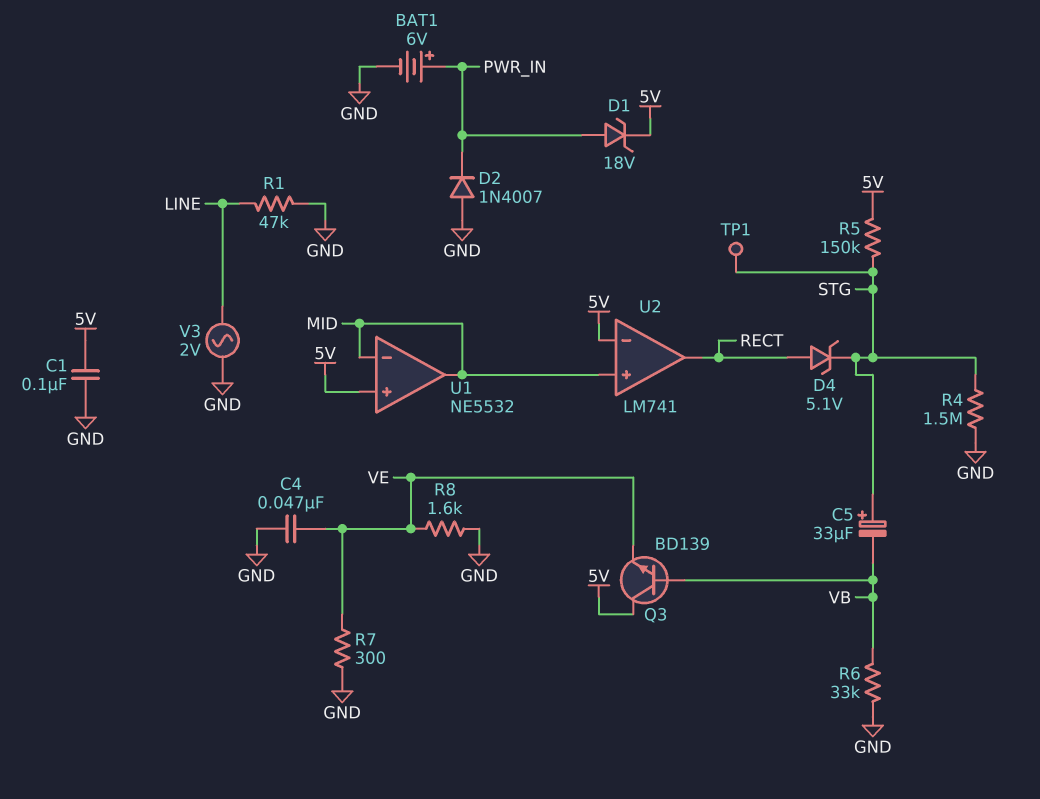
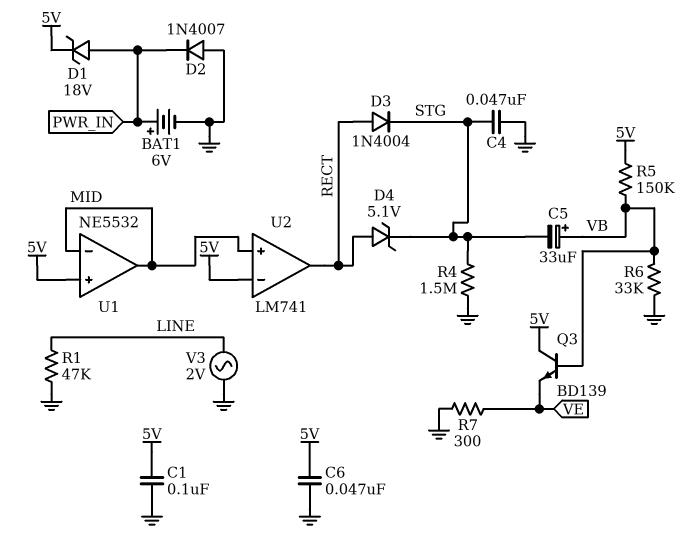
C4: 47nF (GND, VE) -> 47nF (GND, STG)
C5: 33uF (plus STG, minus VB) -> 33uF (plus VB, minus STG)
C6: none -> 47nF (5V, GND)
D3: none -> diode 1N4004 (A RECT, K STG)
R5: 150k (5V, STG) -> 150k (5V, VB)
R8: 1.6k (GND, VE) -> none
TP1: test point (STG) -> none

